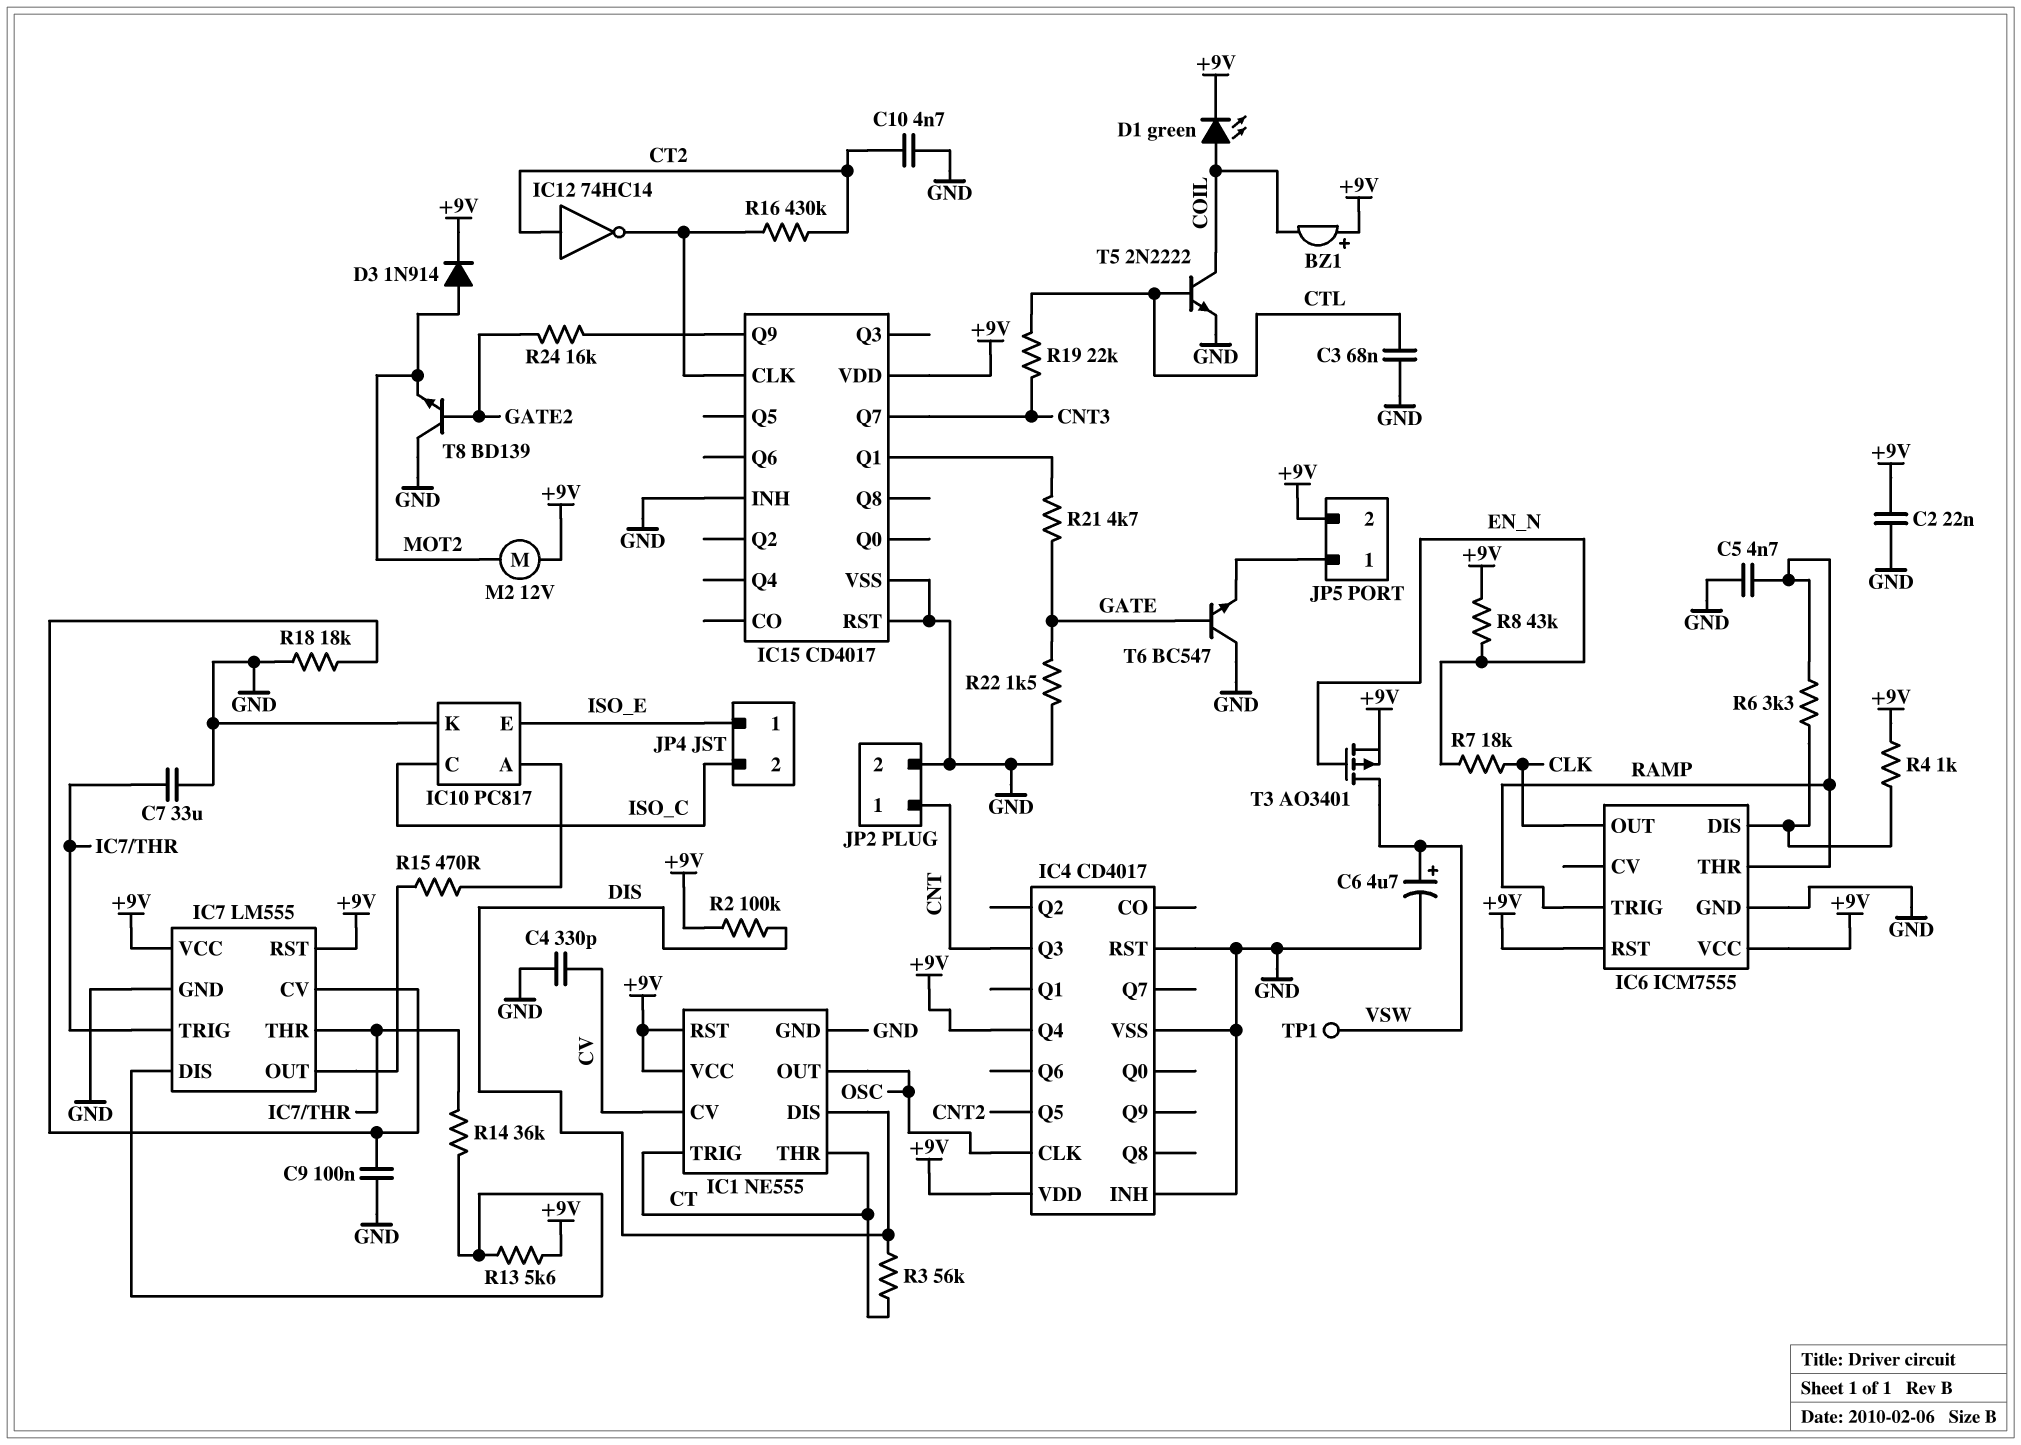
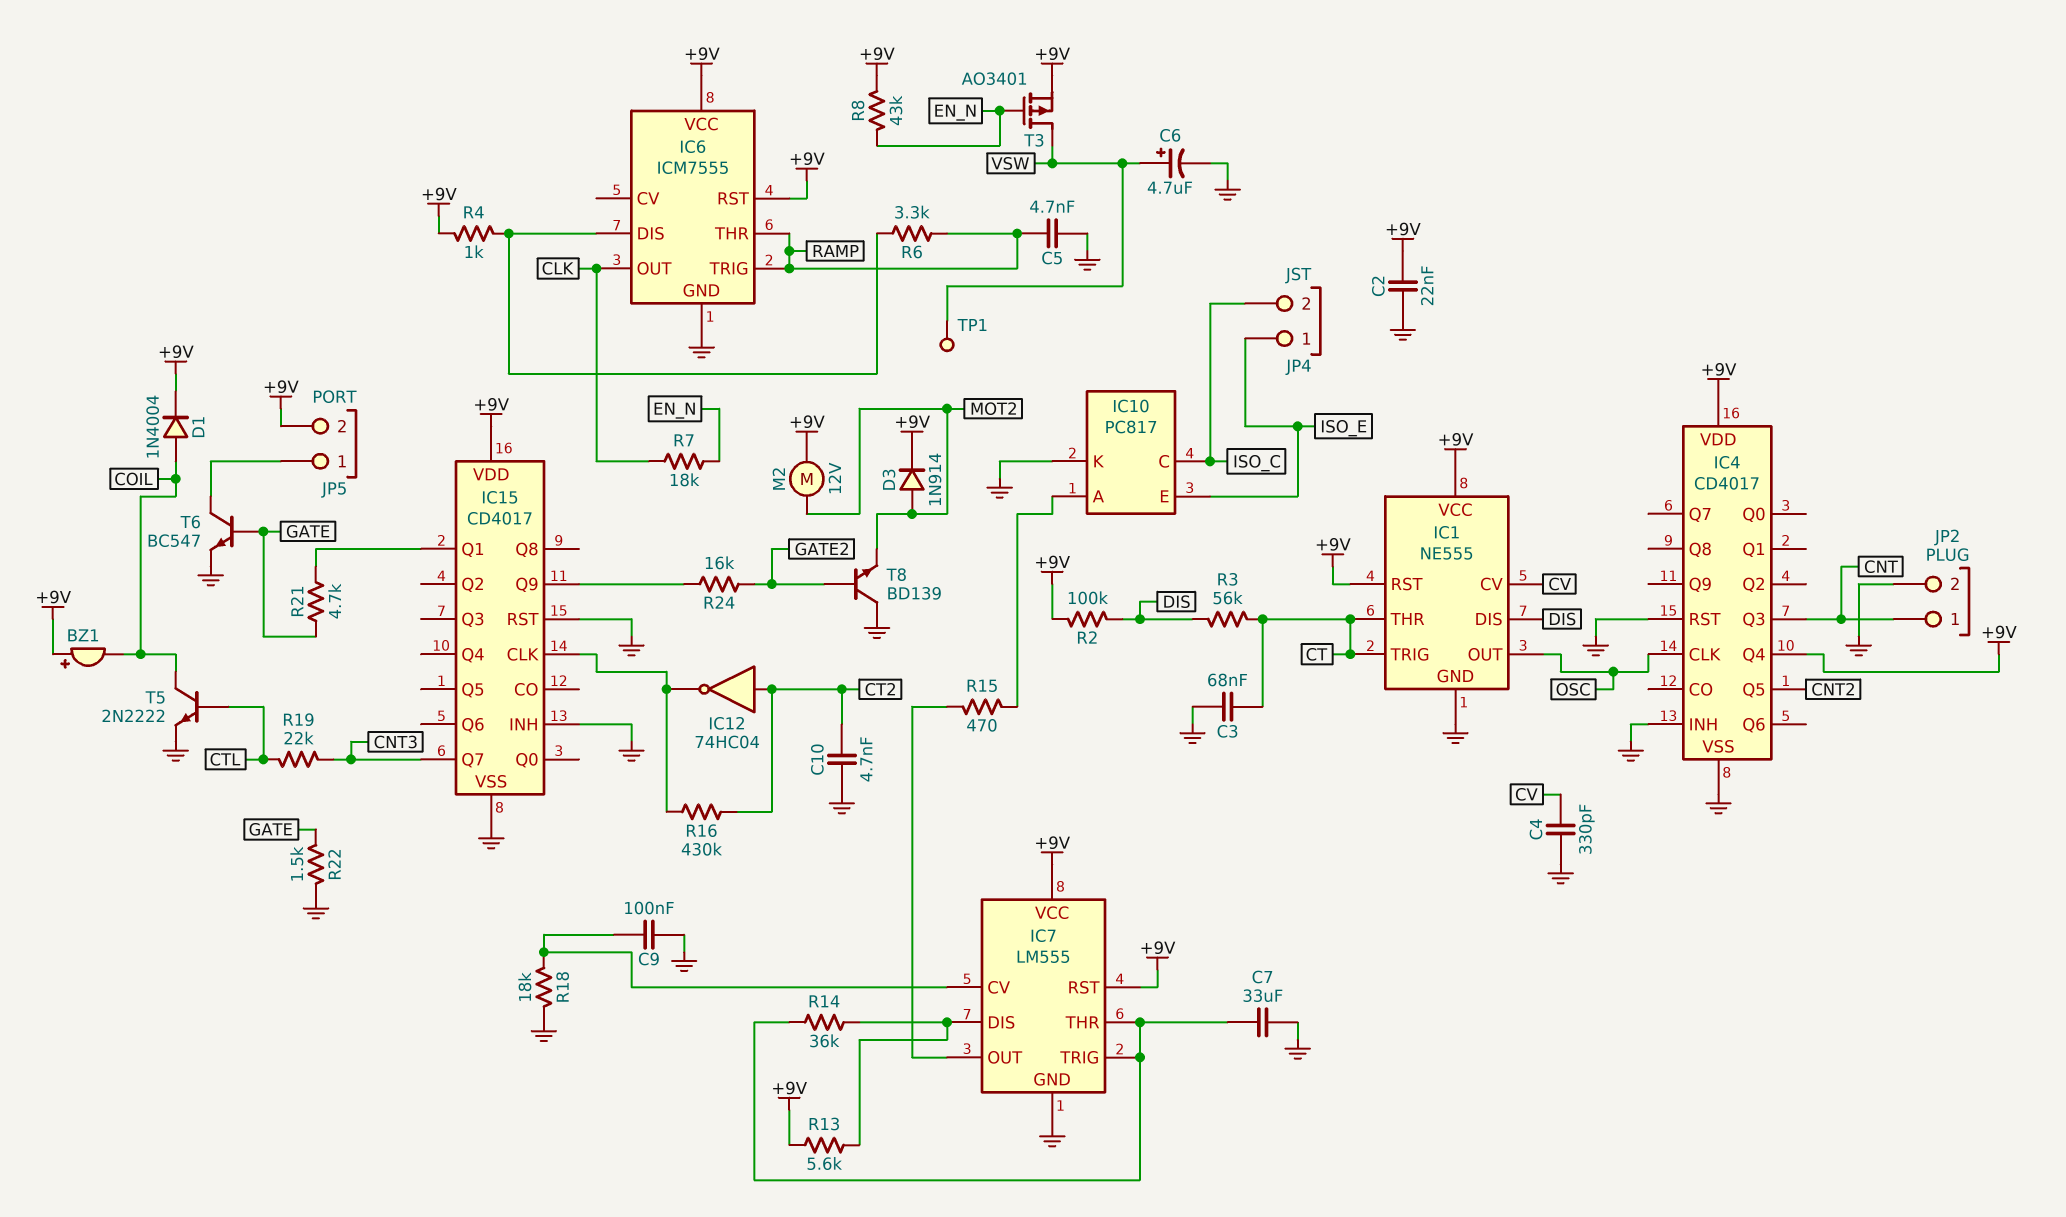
C3: 68nF (CTL, GND) -> 68nF (CT, GND)
D1: LED green (A COIL, K +9V) -> diode 1N4004 (A COIL, K +9V)
IC12: NOT 74HC14 (in CT2, out IC15/CLK) -> NOT 74HC04 (in CT2, out IC15/CLK)
T6: NPN BC547 (B GATE, C GND, E JP5/1) -> NPN BC547 (B GATE, C JP5/1, E GND)

